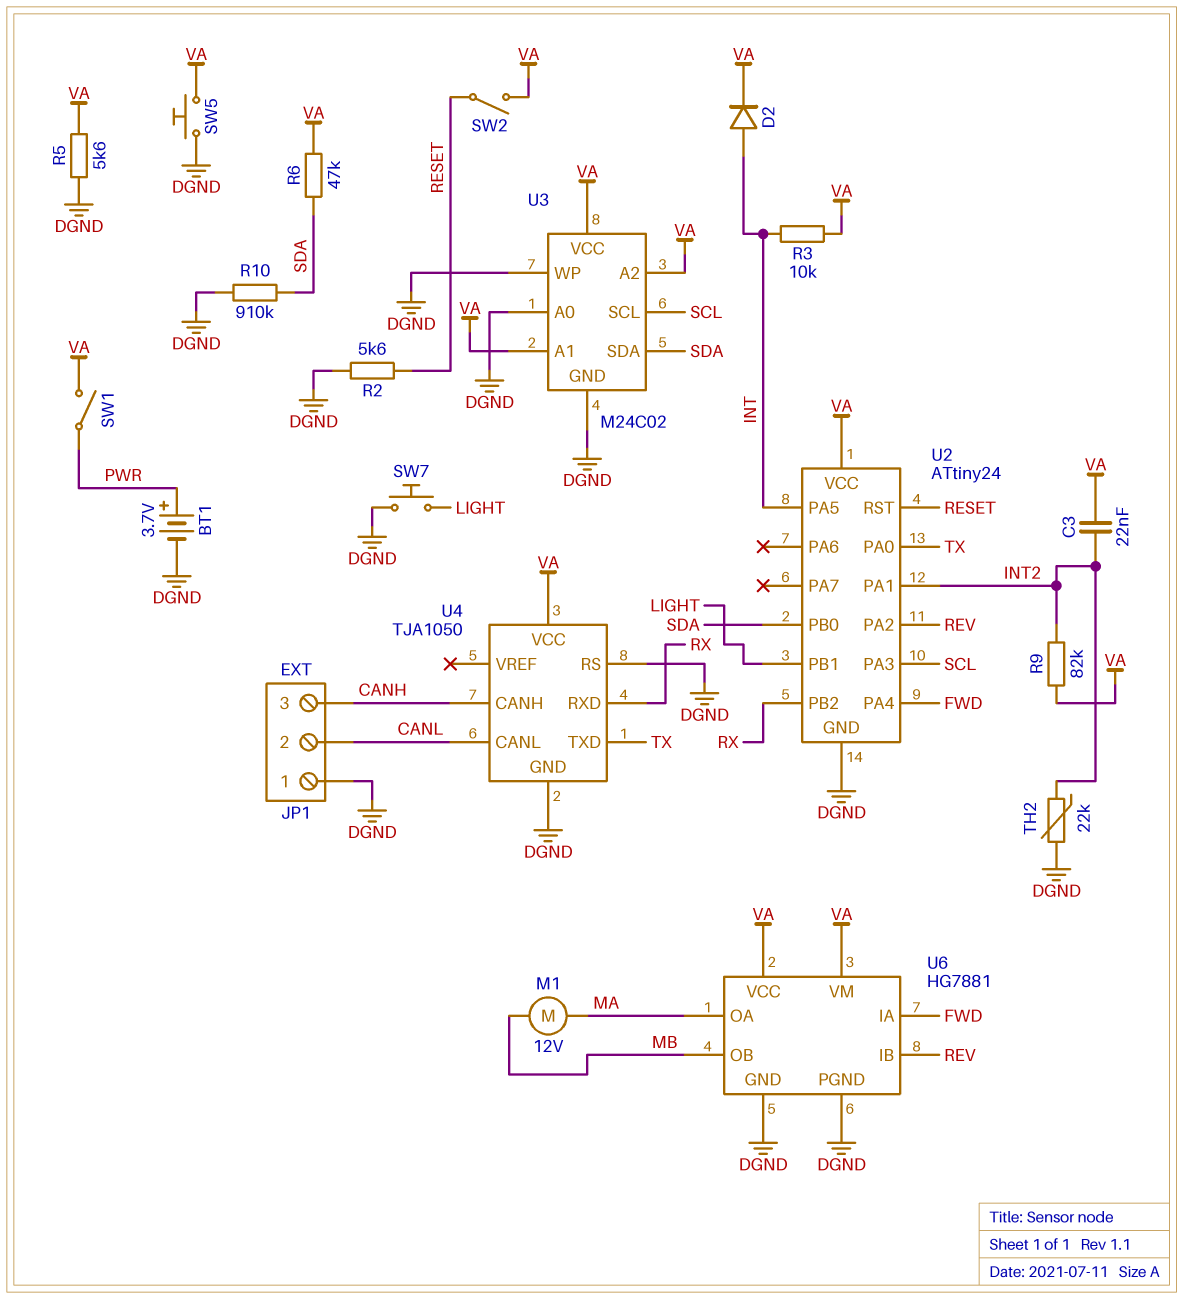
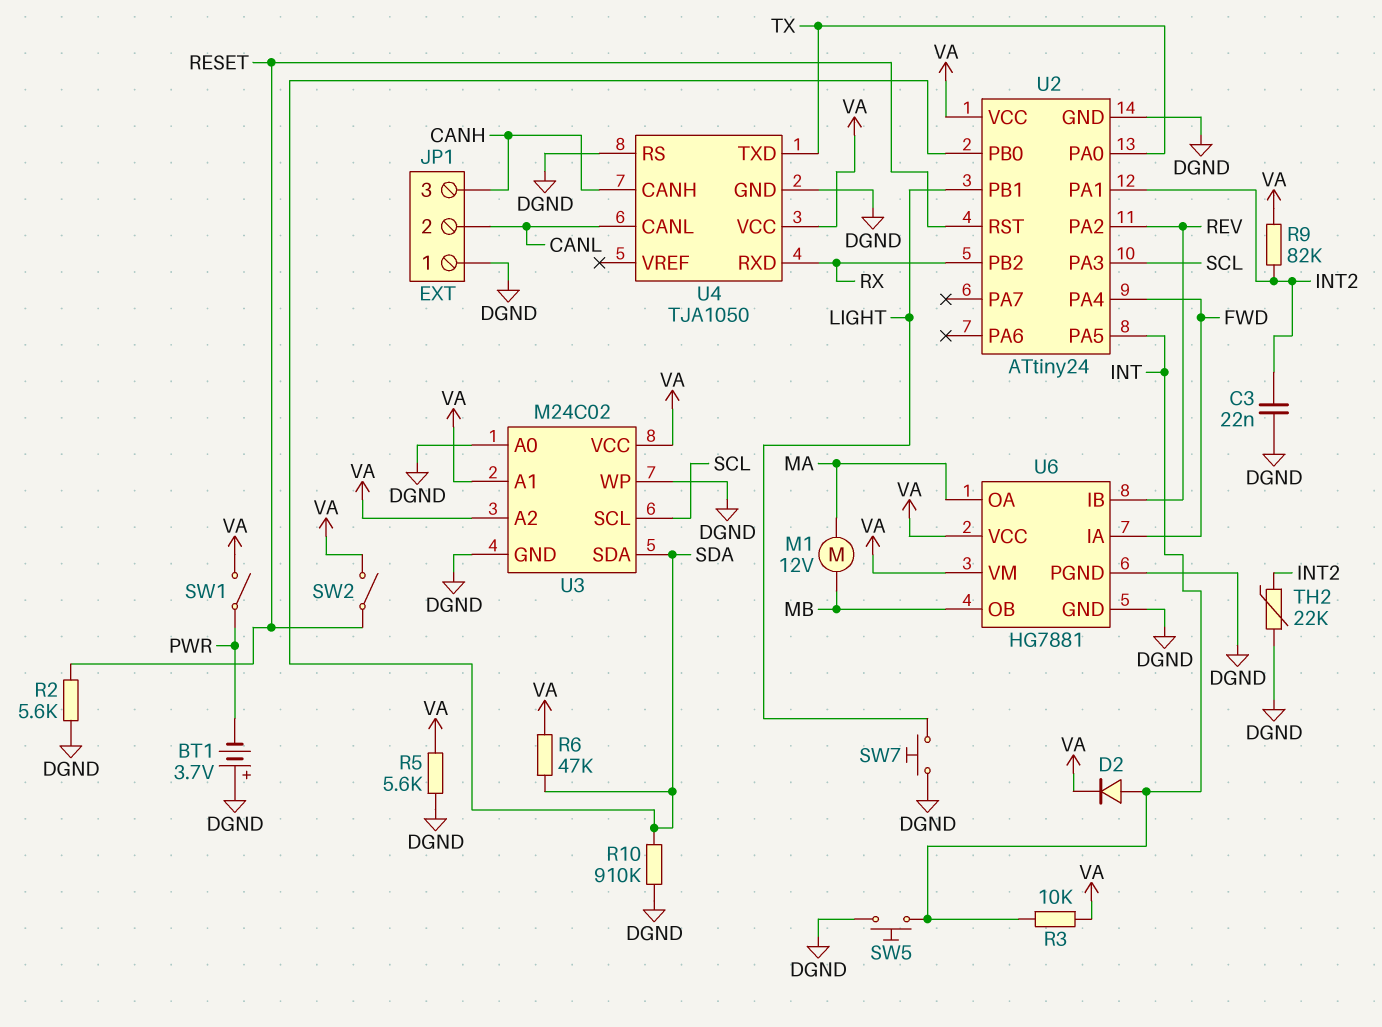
BT1: 3.7V (plus PWR, minus DGND) -> 3.7V (plus DGND, minus PWR)
C3: 22nF (INT2, VA) -> 22nF (DGND, INT2)
SW5: button (DGND, VA) -> button (DGND, INT)

